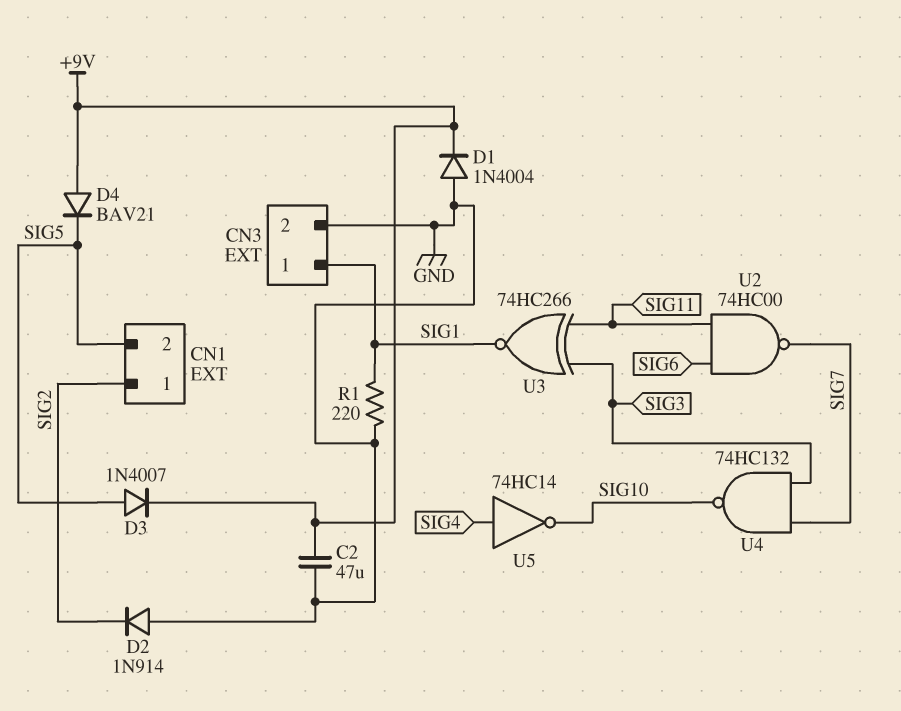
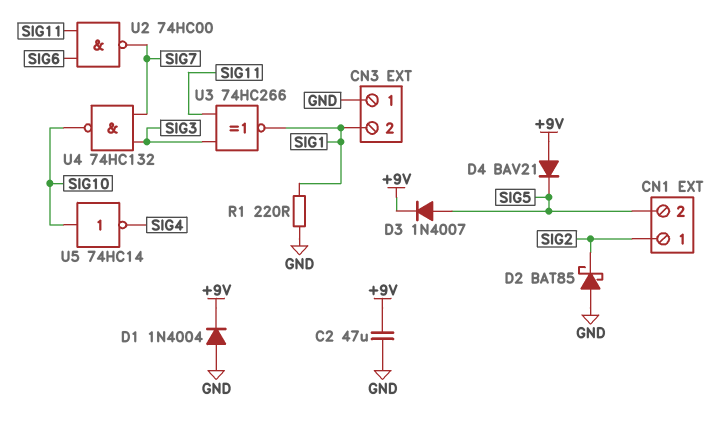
CN3 pin 1: SIG1 -> GND
CN3 pin 2: GND -> SIG1
D2: diode 1N914 (A GND, K SIG2) -> schottky BAT85 (A GND, K SIG2)
U5: NOT 74HC14 (in SIG4, out SIG10) -> NOT 74HC14 (in SIG10, out SIG4)

